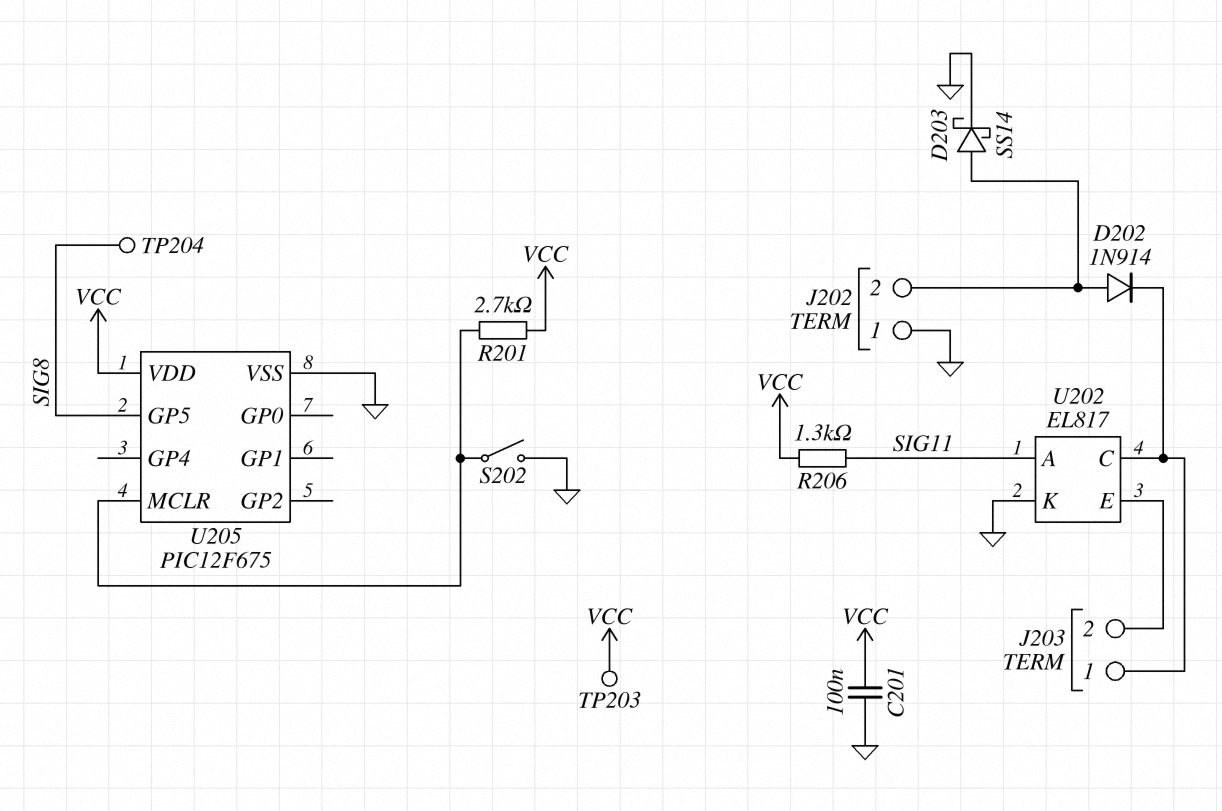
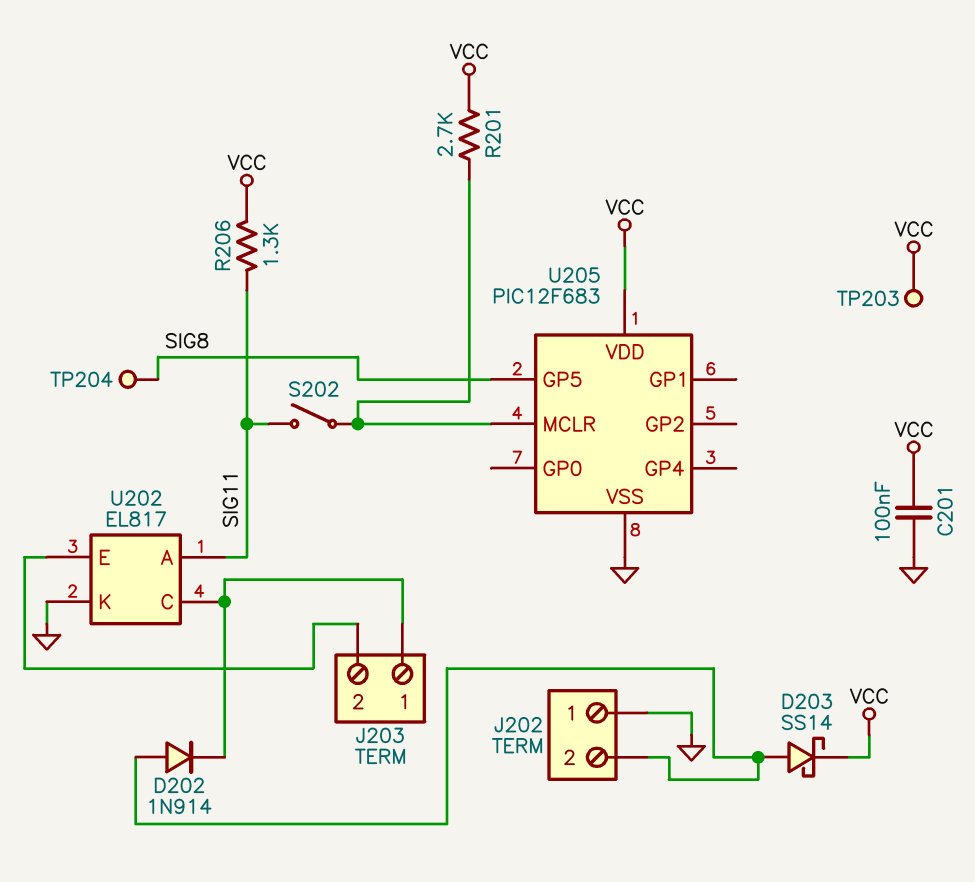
D203: schottky SS14 (A J202/2, K GND) -> schottky SS14 (A J202/2, K VCC)
S202: switch (GND, U205/MCLR) -> switch (SIG11, U205/MCLR)
U205: PIC12F675 -> PIC12F683

